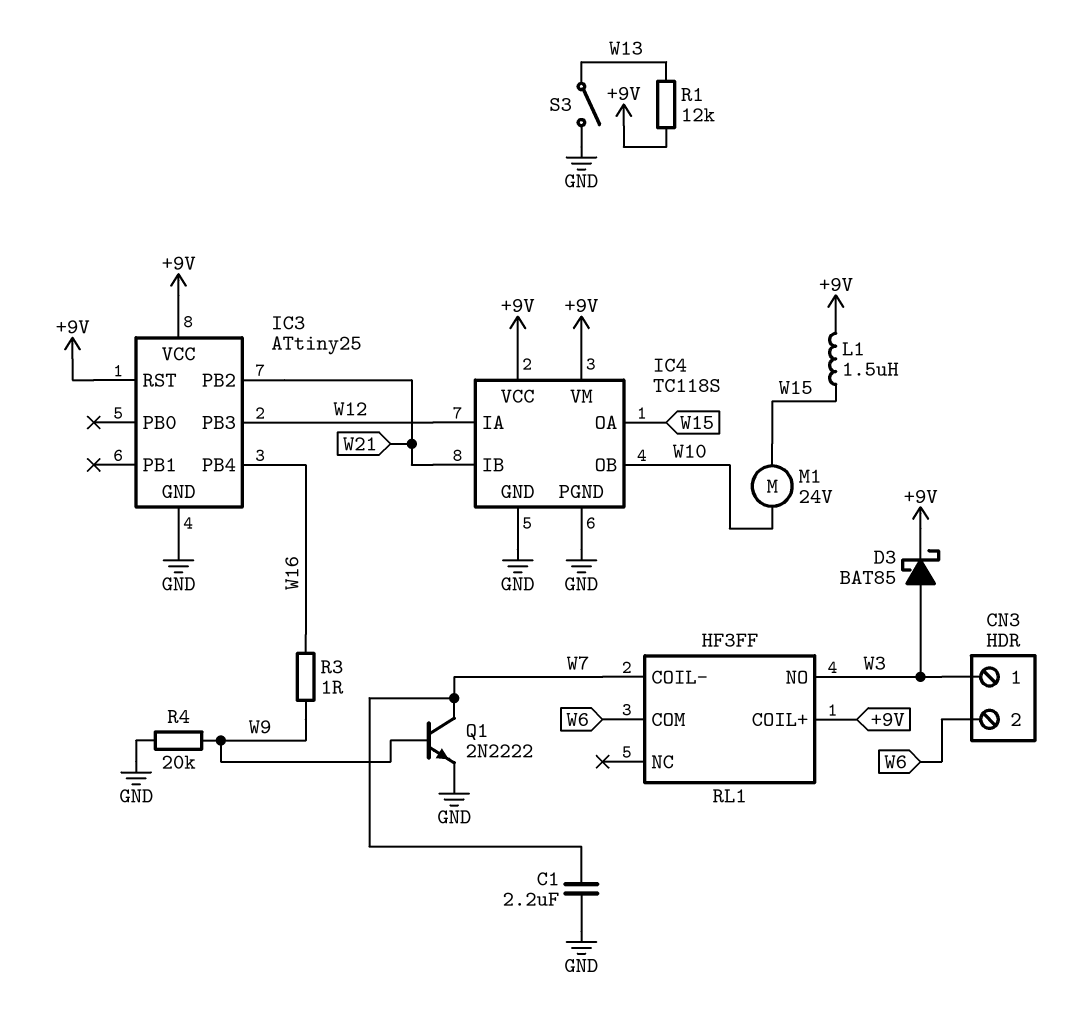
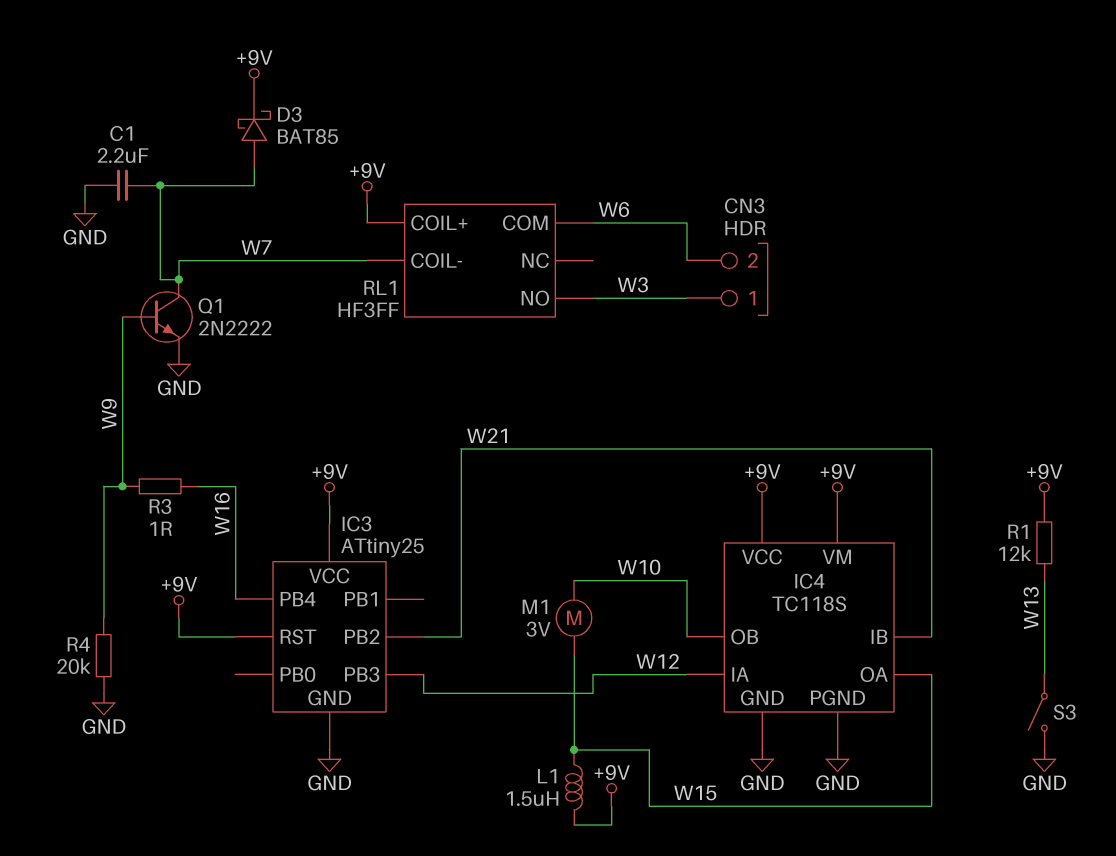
D3: schottky BAT85 (A W3, K +9V) -> schottky BAT85 (A W7, K +9V)
M1: motor 24V (W10, W15) -> motor 3V (W10, W15)

